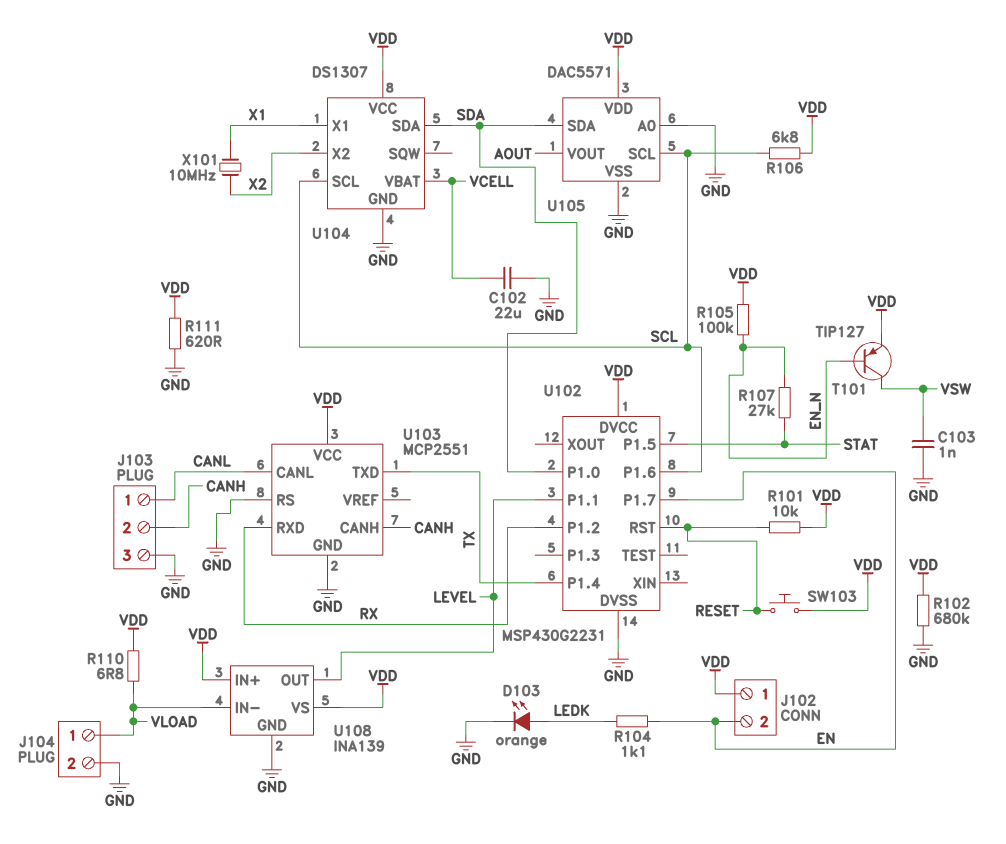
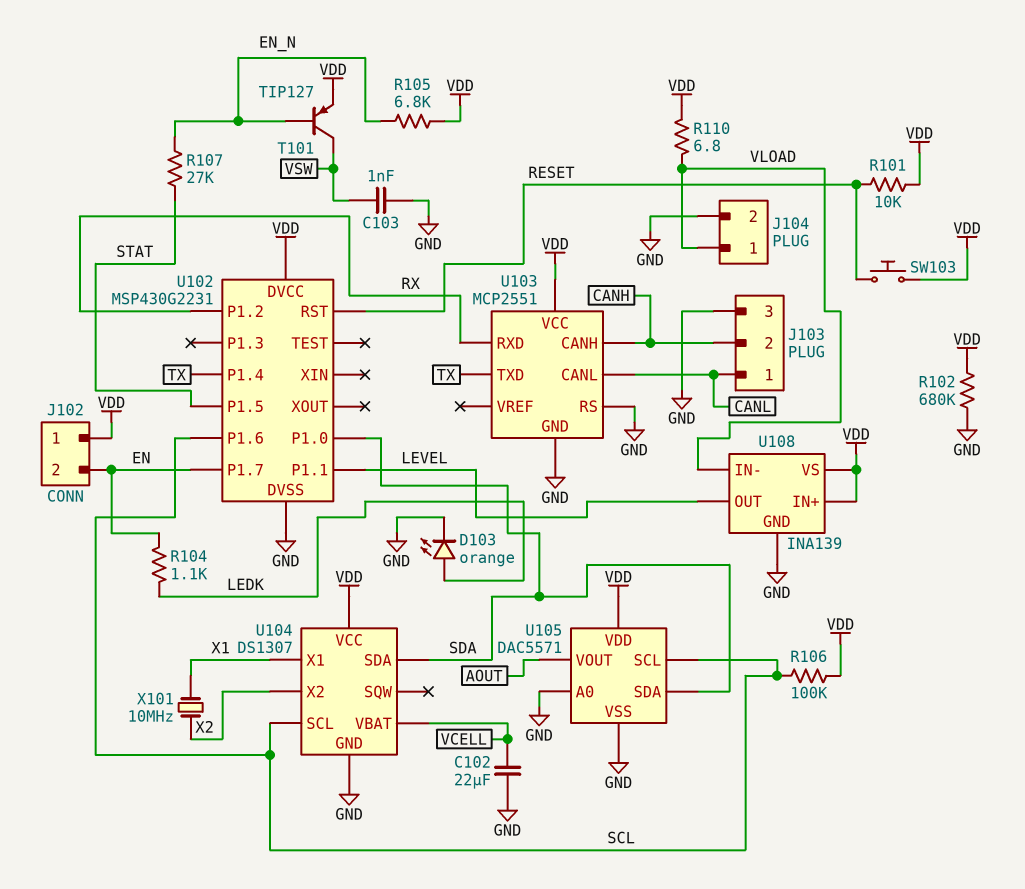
R105: 100k (EN_N, VDD) -> 6.8k (EN_N, VDD)
R106: 6.8k (SCL, VDD) -> 100k (SCL, VDD)
R111: 620 (GND, VDD) -> none

